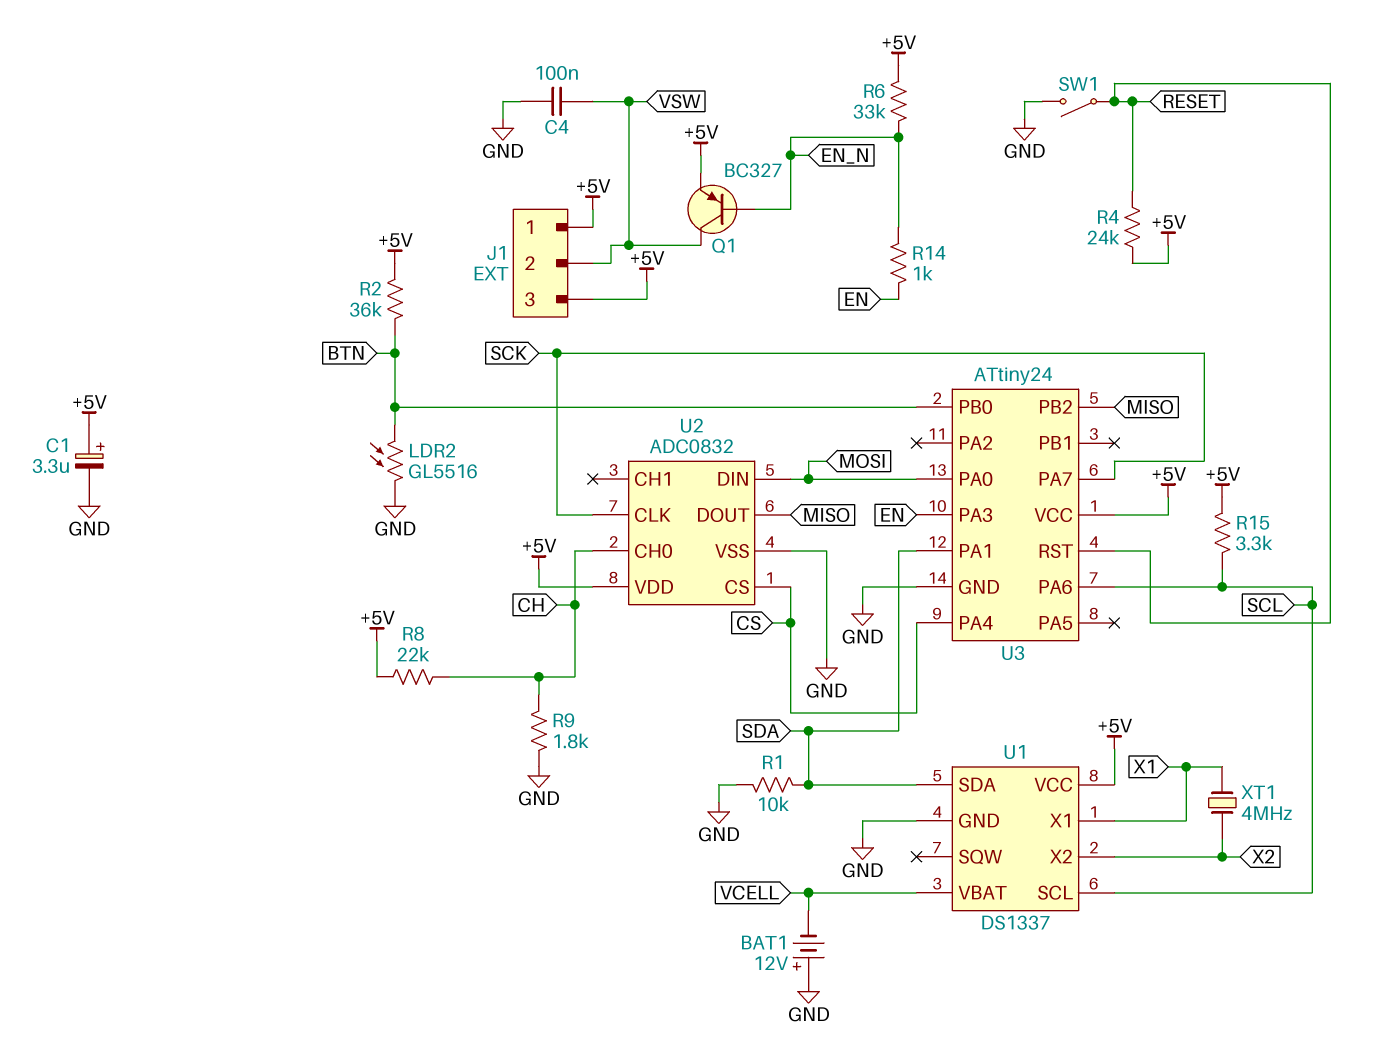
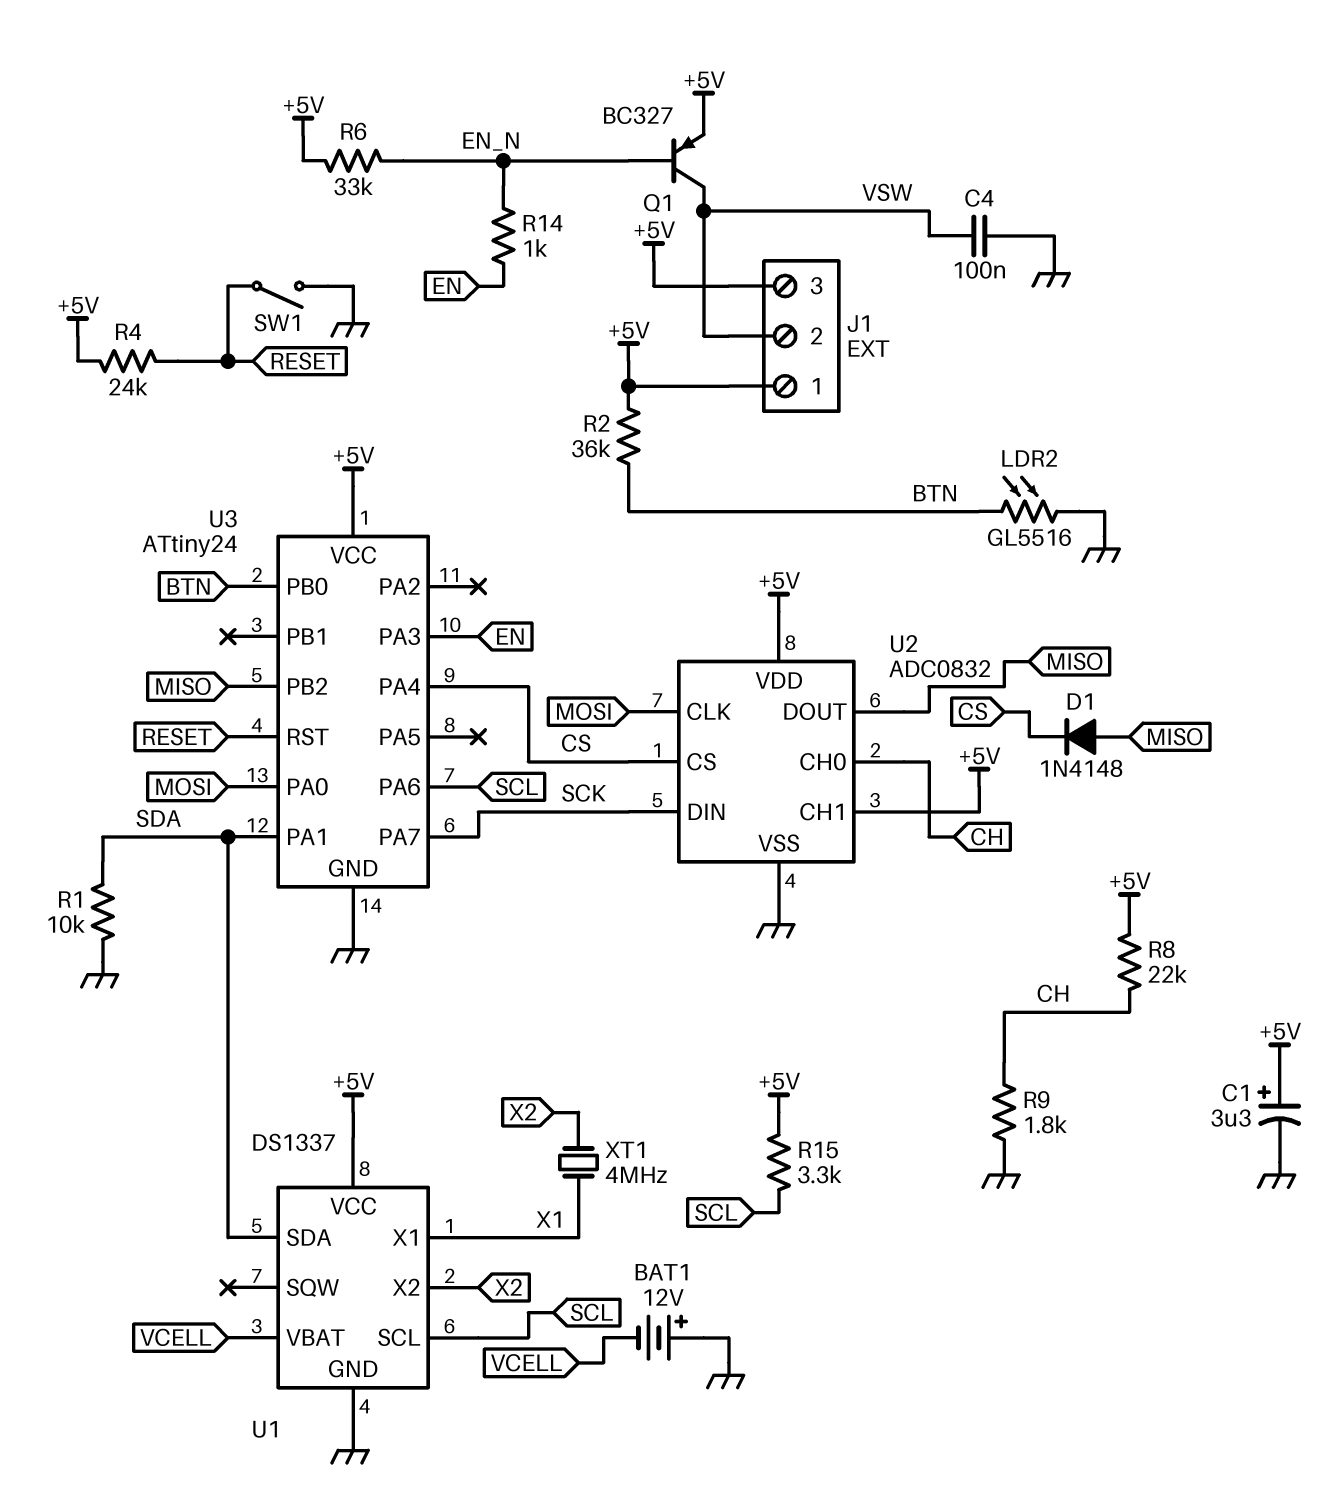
D1: none -> diode 1N4148 (A MISO, K CS)
U2 pin CH1: none -> +5V
U2 pin CLK: SCK -> MOSI
U2 pin DIN: MOSI -> SCK

